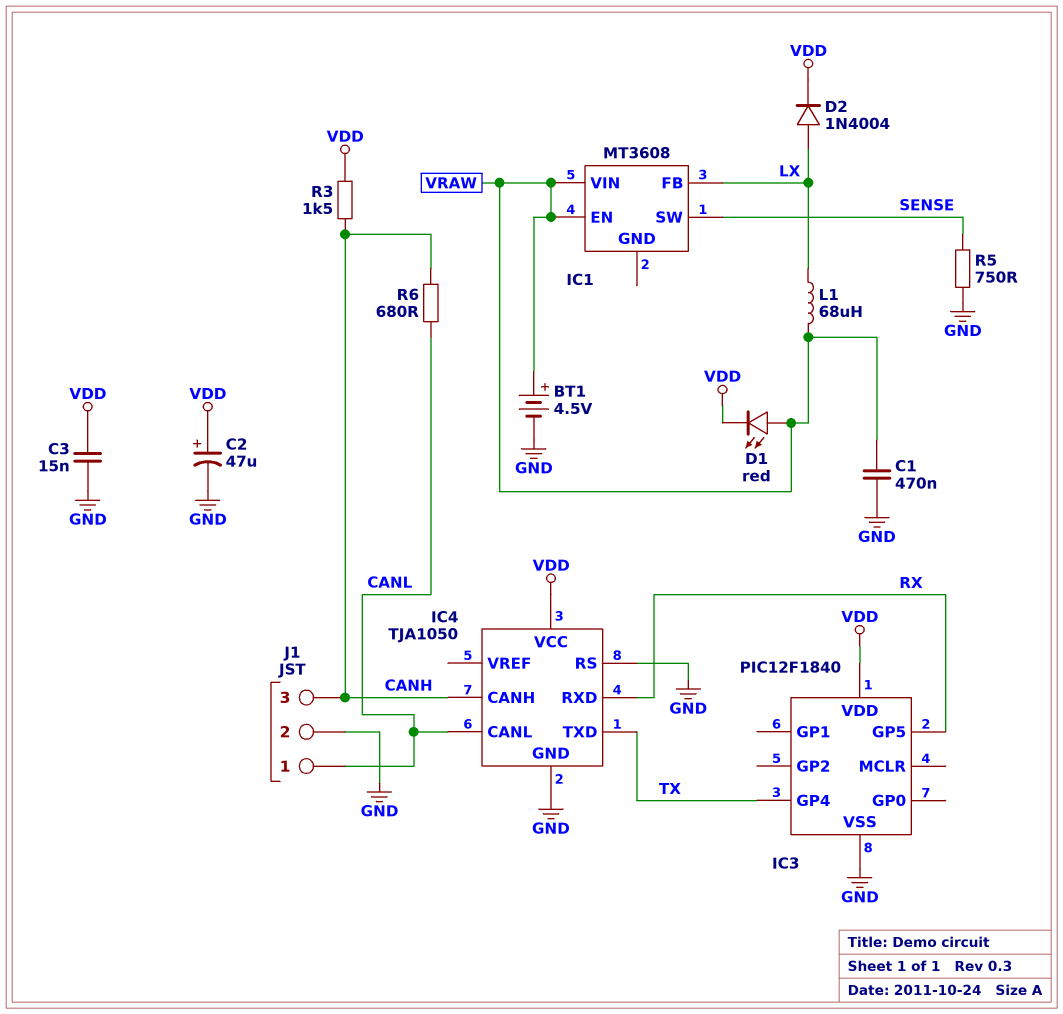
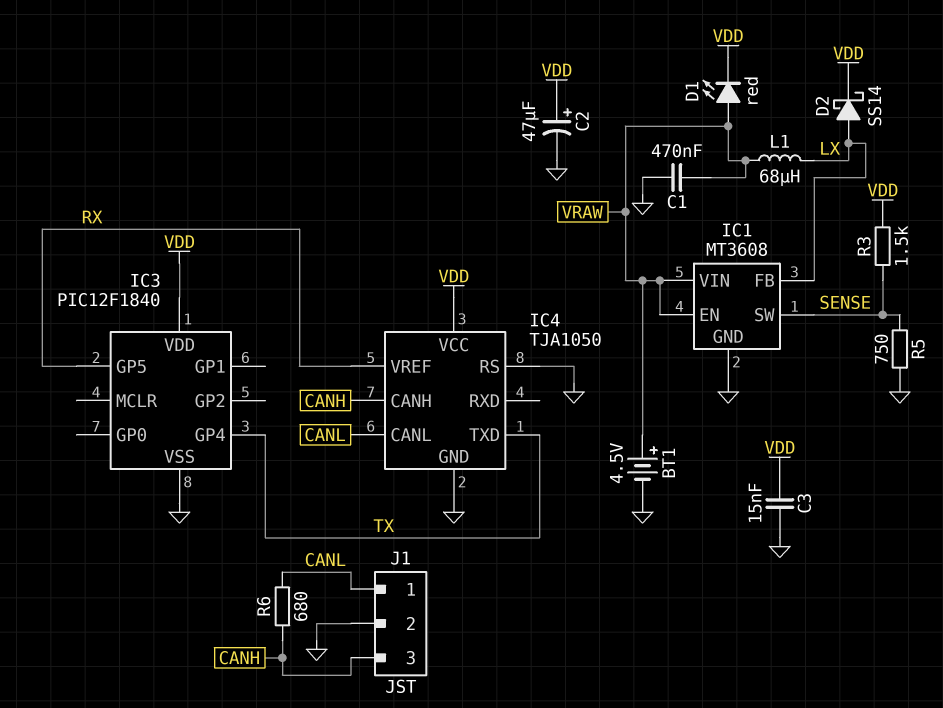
D2: diode 1N4004 (A LX, K VDD) -> schottky SS14 (A LX, K VDD)
IC1 pin GND: none -> GND
IC4 pin RXD: RX -> none
IC4 pin VREF: none -> RX
R3: 1.5k (CANH, VDD) -> 1.5k (SENSE, VDD)

